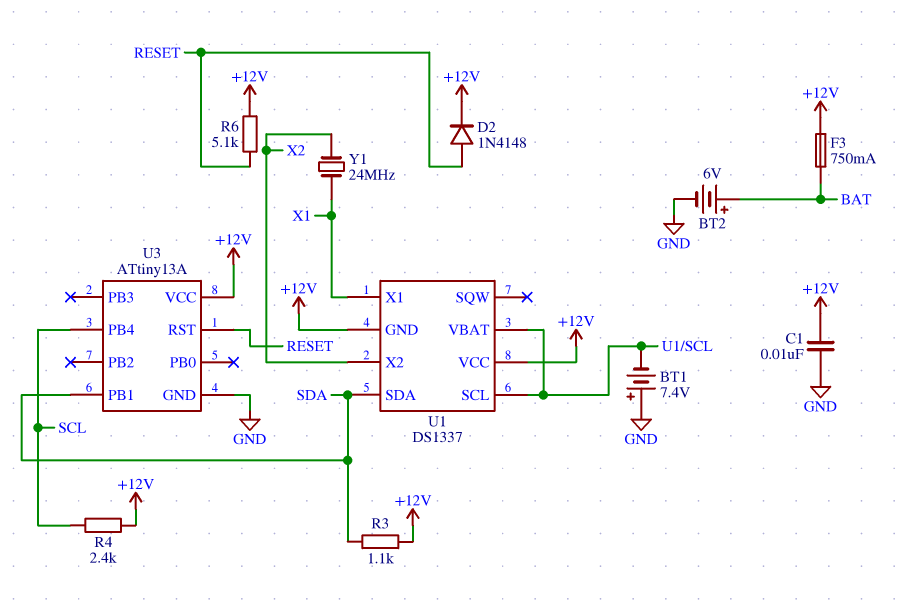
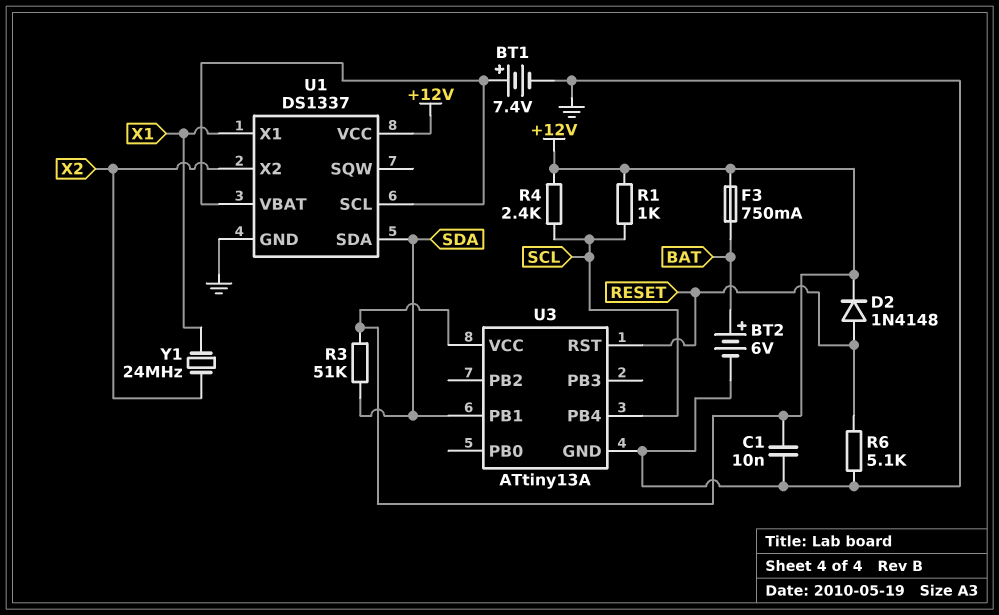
BT1: 7.4V (plus GND, minus U1/SCL) -> 7.4V (plus U1/SCL, minus GND)
R1: none -> 1k (+12V, SCL)
R3: 1.1k (+12V, SDA) -> 51k (+12V, SDA)
R6: 5.1k (+12V, RESET) -> 5.1k (GND, RESET)
U1 pin GND: +12V -> GND

